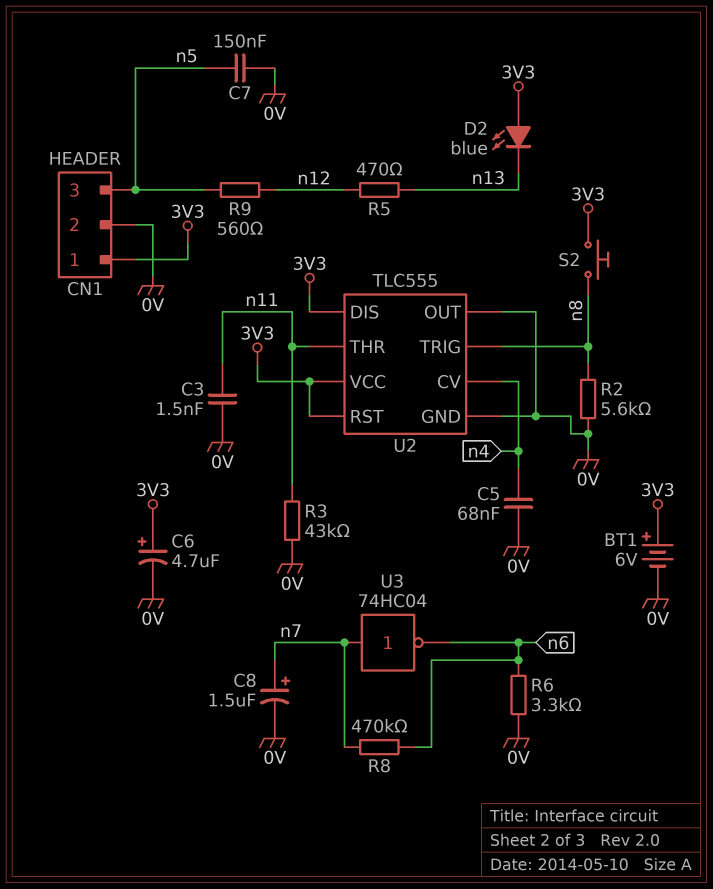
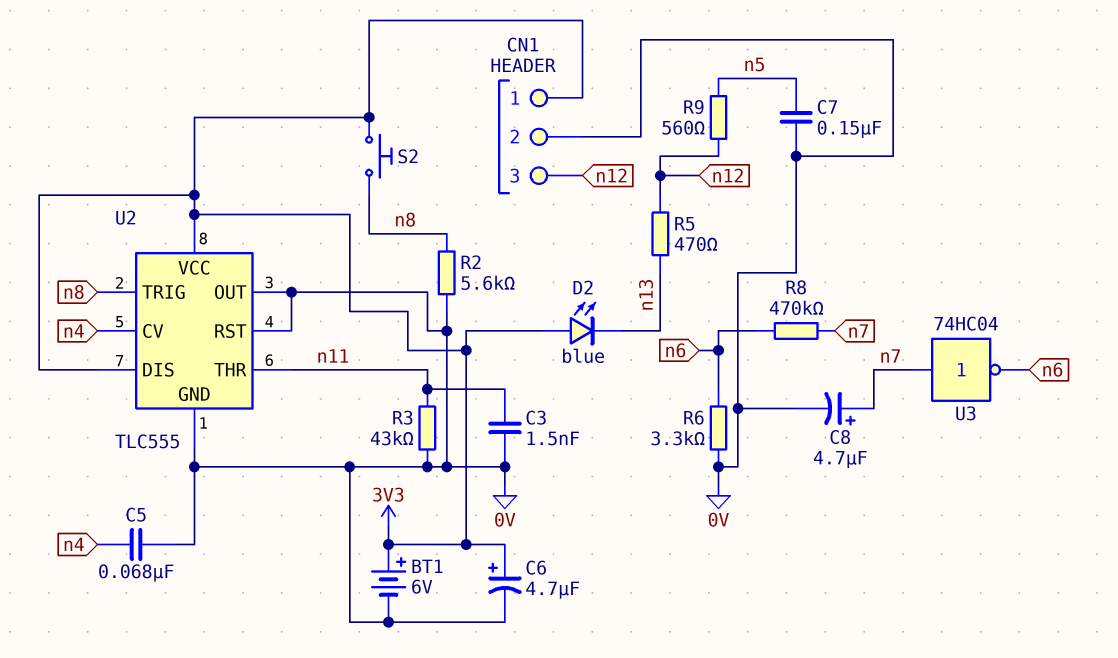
C8: 1.5uF (plus n7, minus 0V) -> 4.7uF (plus n7, minus 0V)
CN1 pin 3: n5 -> n12
U2 pin RST: 3V3 -> 0V

